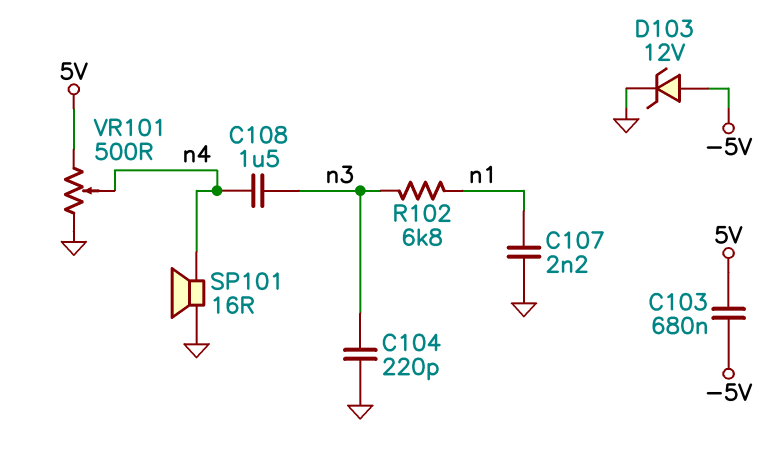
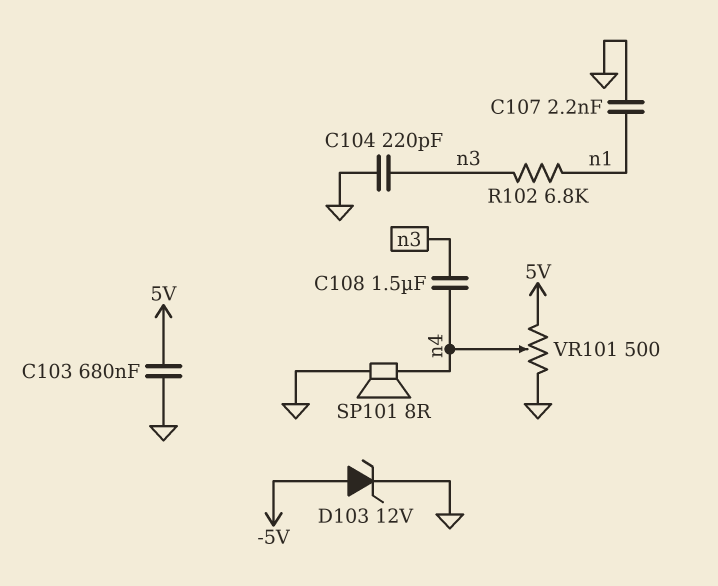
C103: 680nF (-5V, 5V) -> 680nF (5V, GND)
SP101: speaker 16R (GND, n4) -> speaker 8R (GND, n4)

